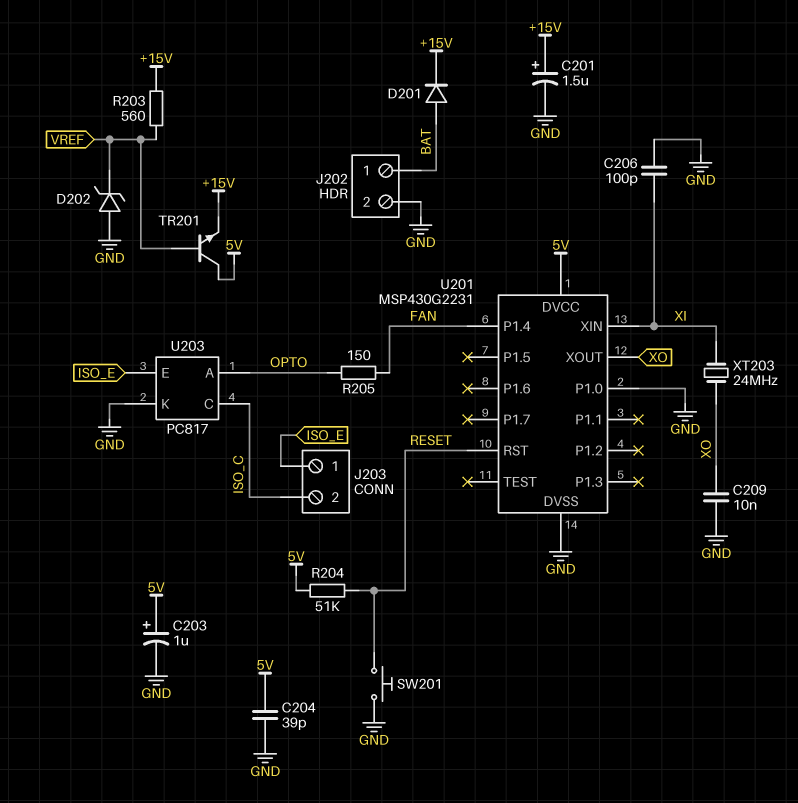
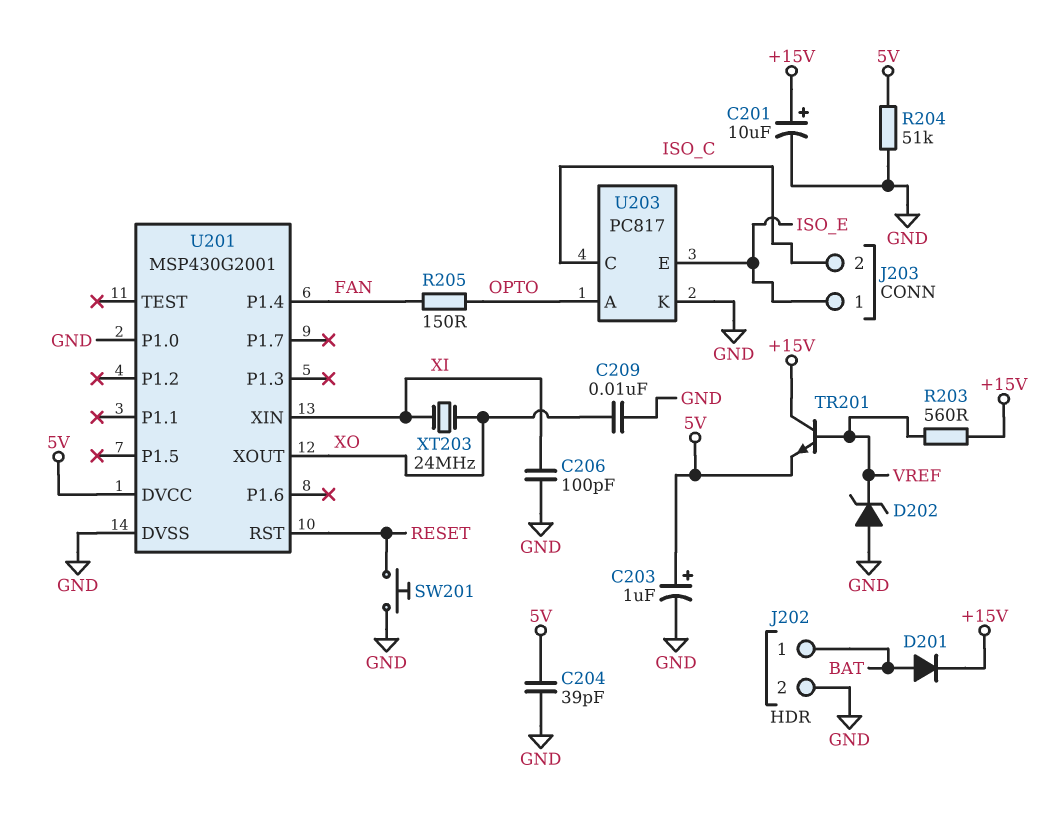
C201: 1.5uF (plus +15V, minus GND) -> 10uF (plus +15V, minus GND)
R204: 51k (5V, RESET) -> 51k (5V, GND)
TR201: NPN (B VREF, C 5V, E +15V) -> NPN (B VREF, C +15V, E 5V)
U201: MSP430G2231 -> MSP430G2001

